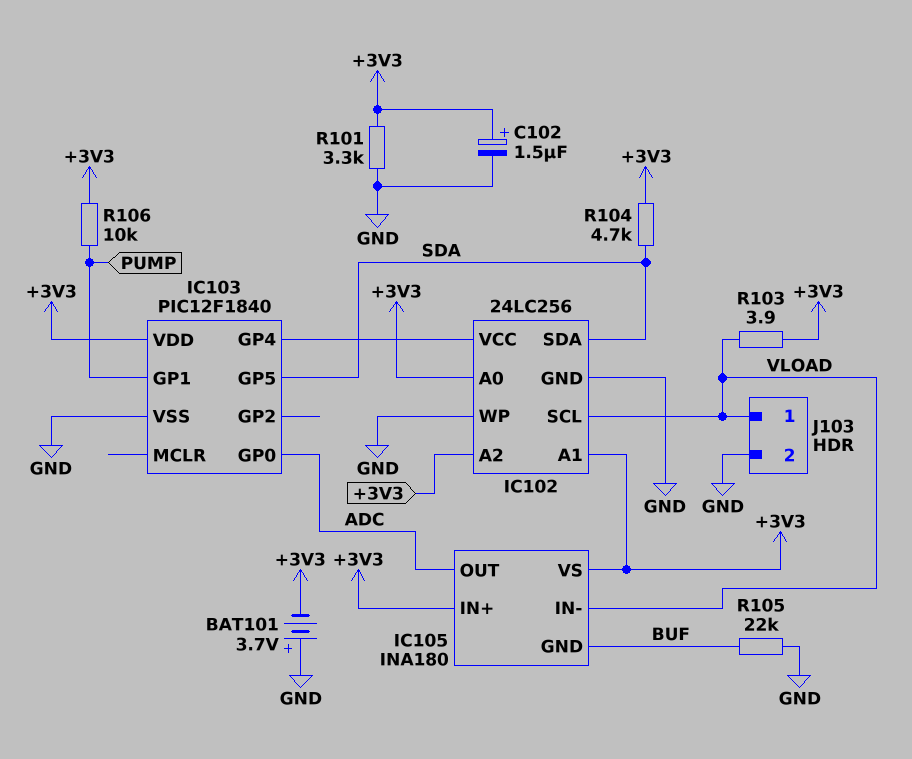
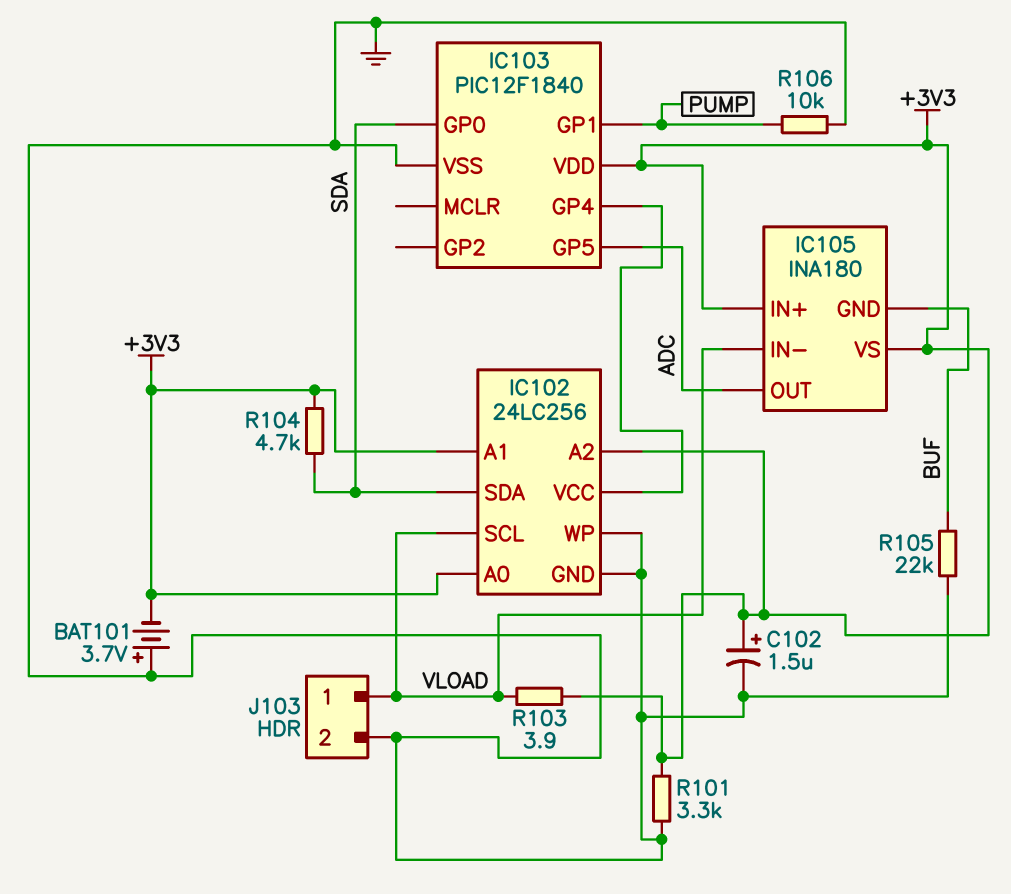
IC103 pin GP0: ADC -> SDA
IC103 pin GP5: SDA -> ADC
R106: 10k (+3V3, PUMP) -> 10k (GND, PUMP)

